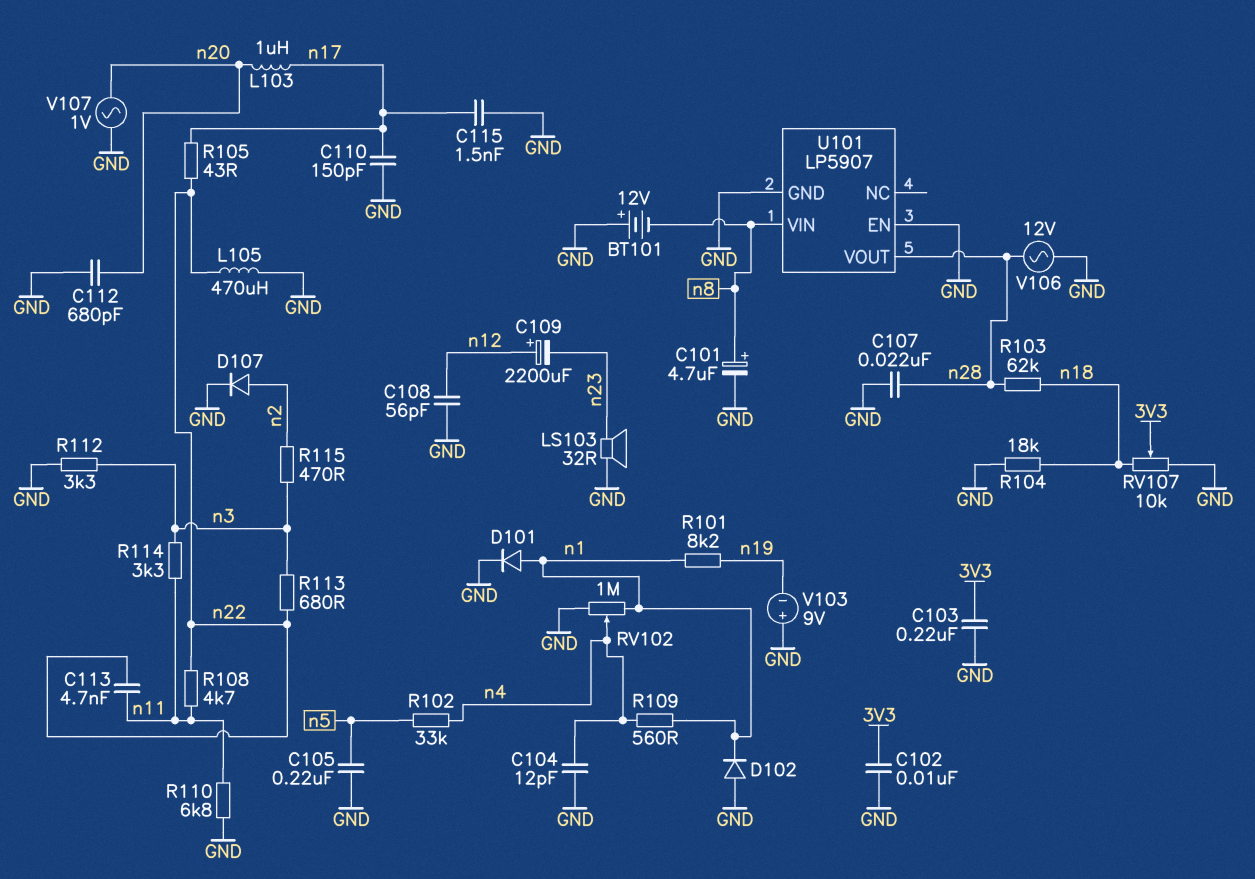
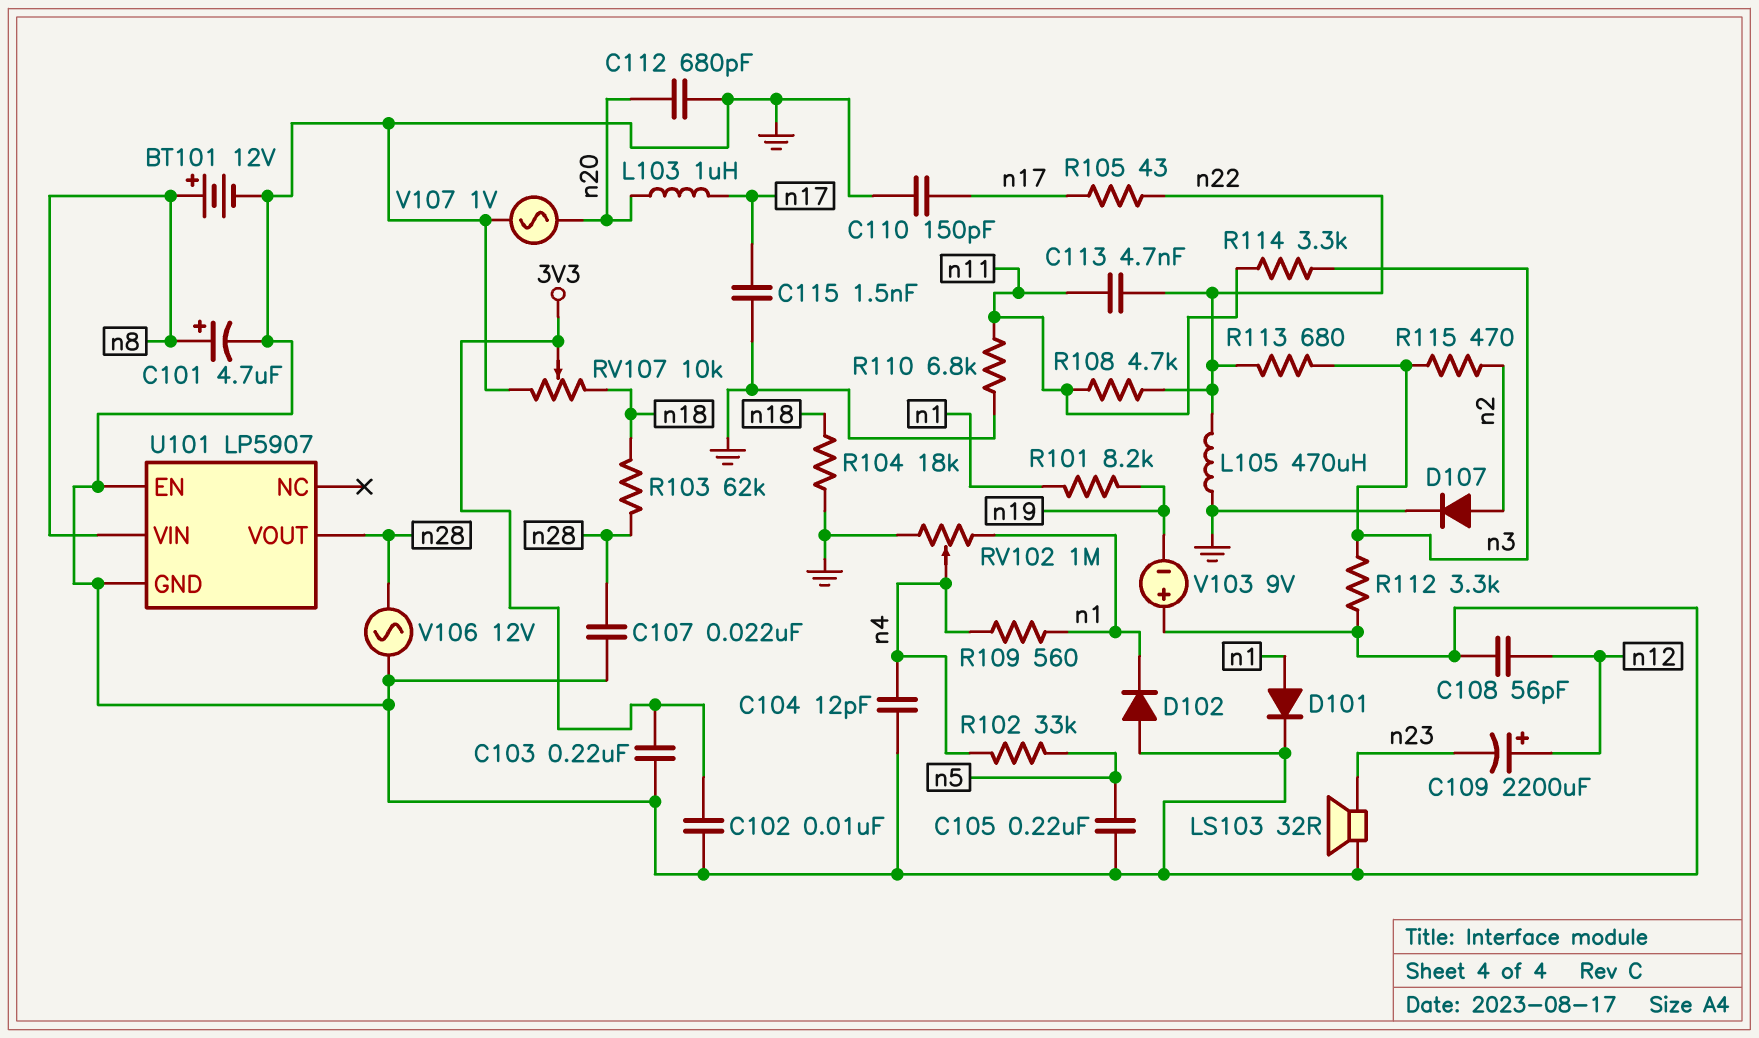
BT101: 12V (plus GND, minus n8) -> 12V (plus n8, minus GND)

